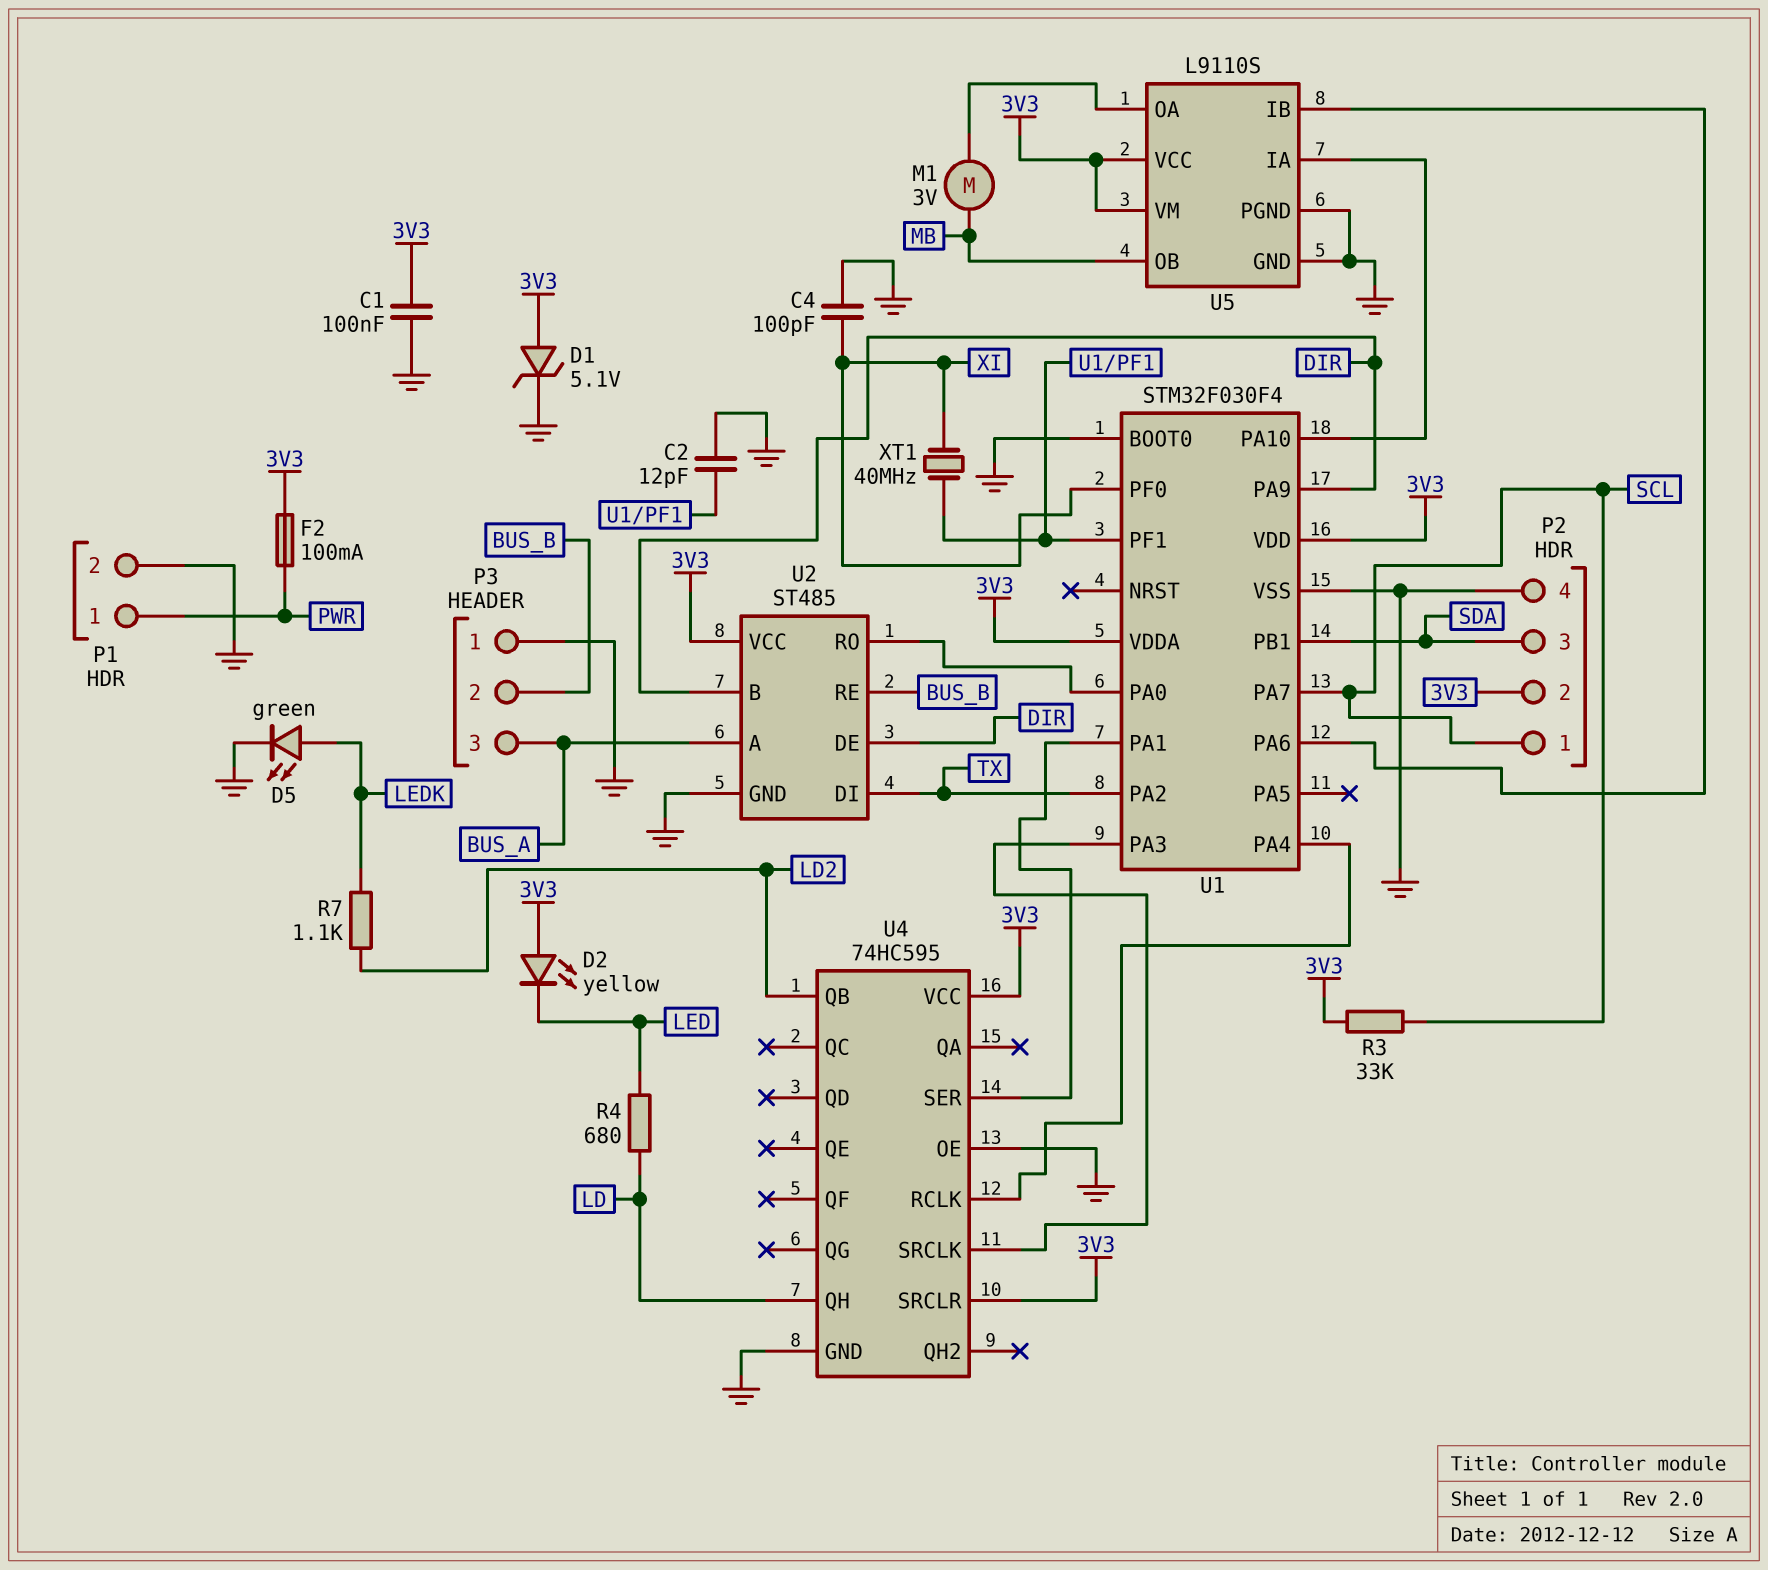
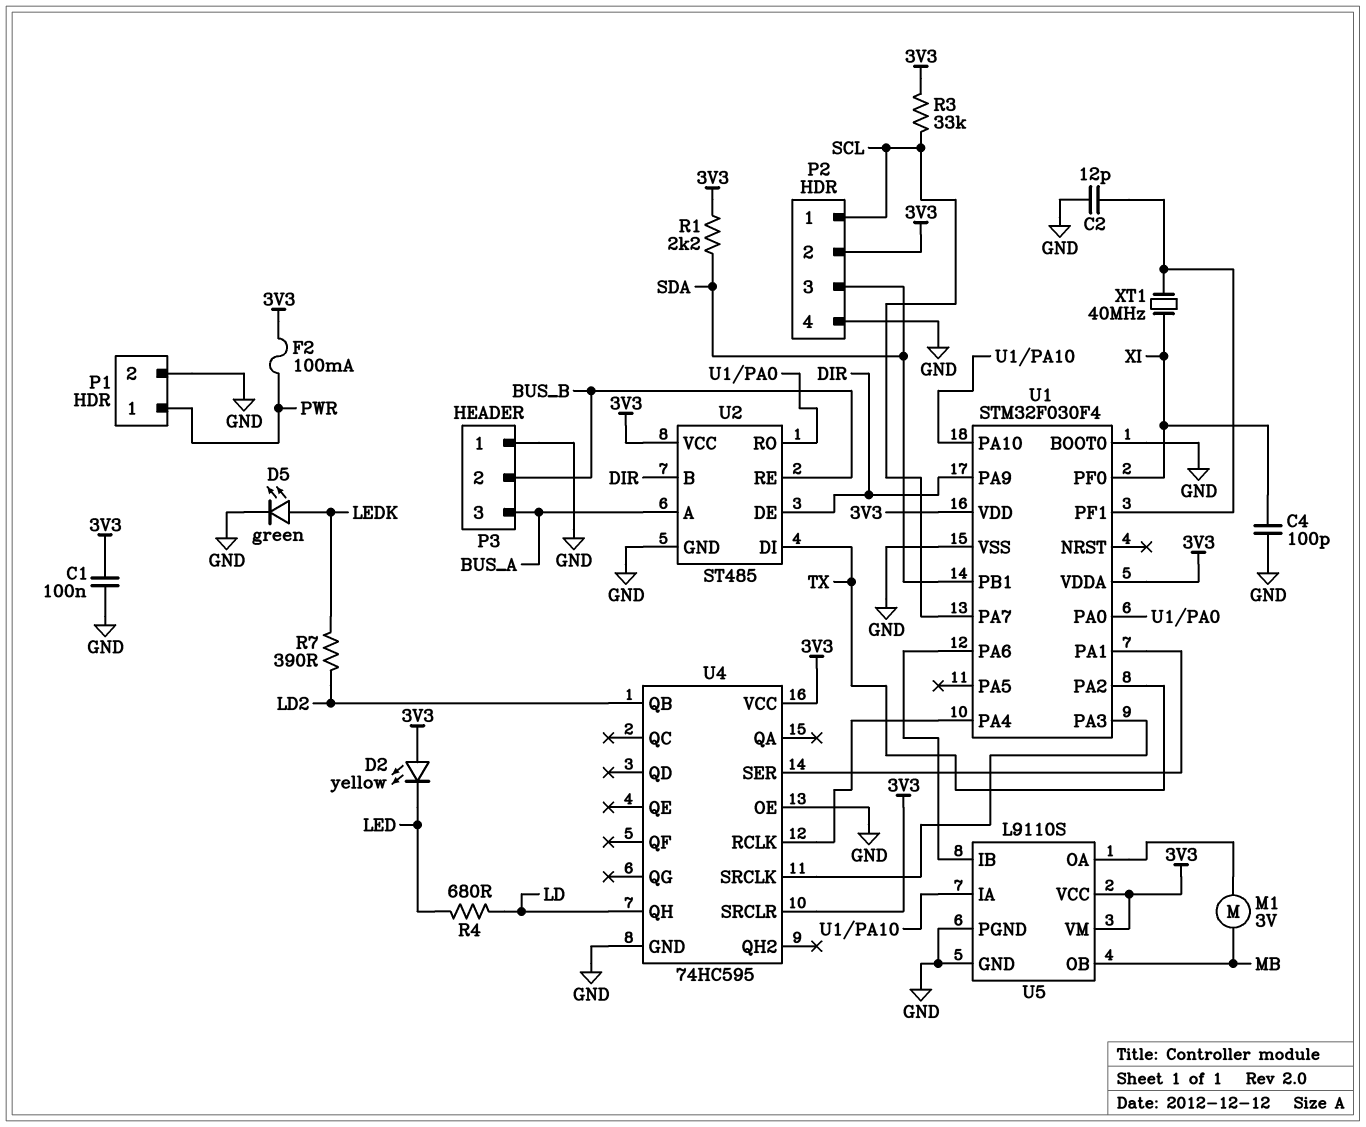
D1: zener 5.1V (A 3V3, K GND) -> none
R1: none -> 2.2k (3V3, SDA)
R7: 1.1k (LD2, LEDK) -> 390 (LD2, LEDK)

